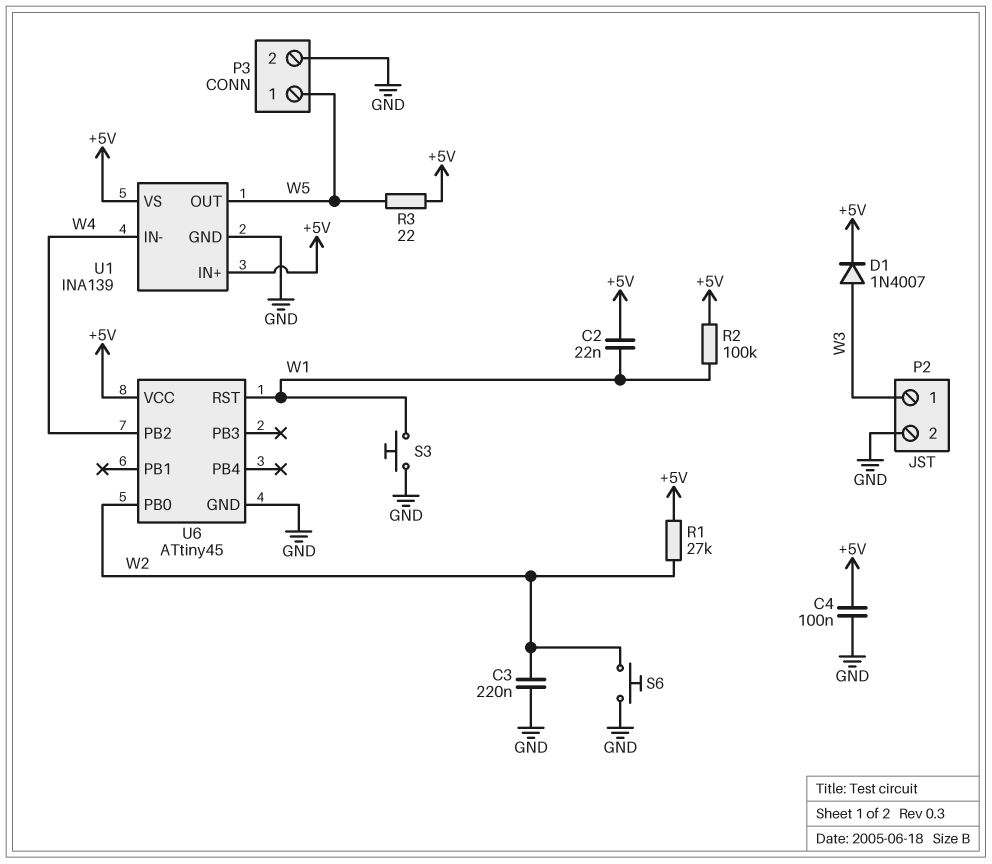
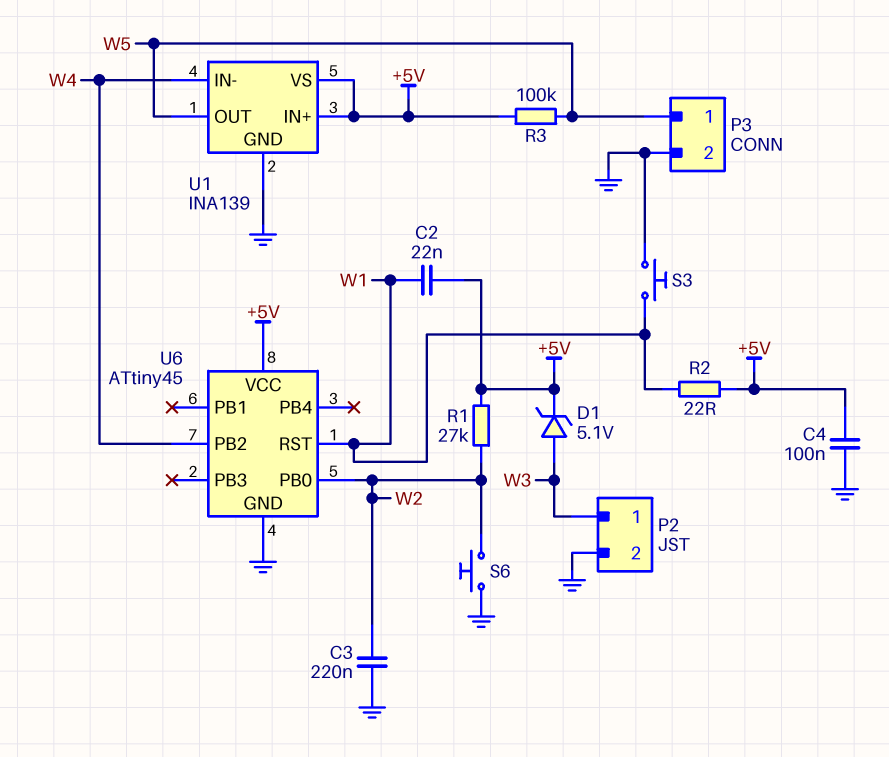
D1: diode 1N4007 (A W3, K +5V) -> zener 5.1V (A W3, K +5V)
R2: 100k (+5V, W1) -> 22 (+5V, W1)
R3: 22 (+5V, W5) -> 100k (+5V, W5)

